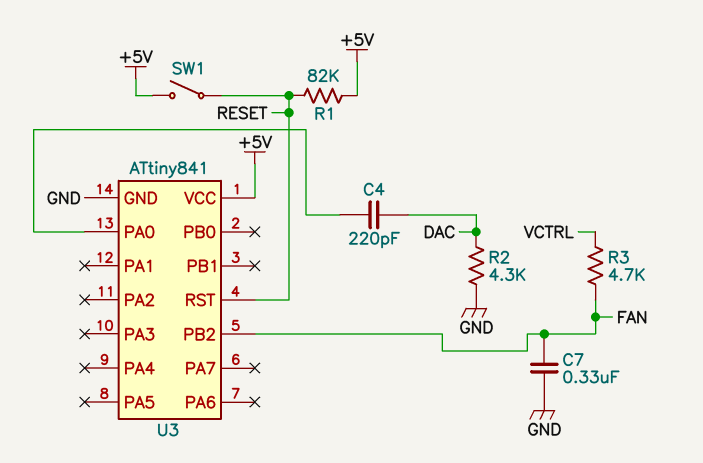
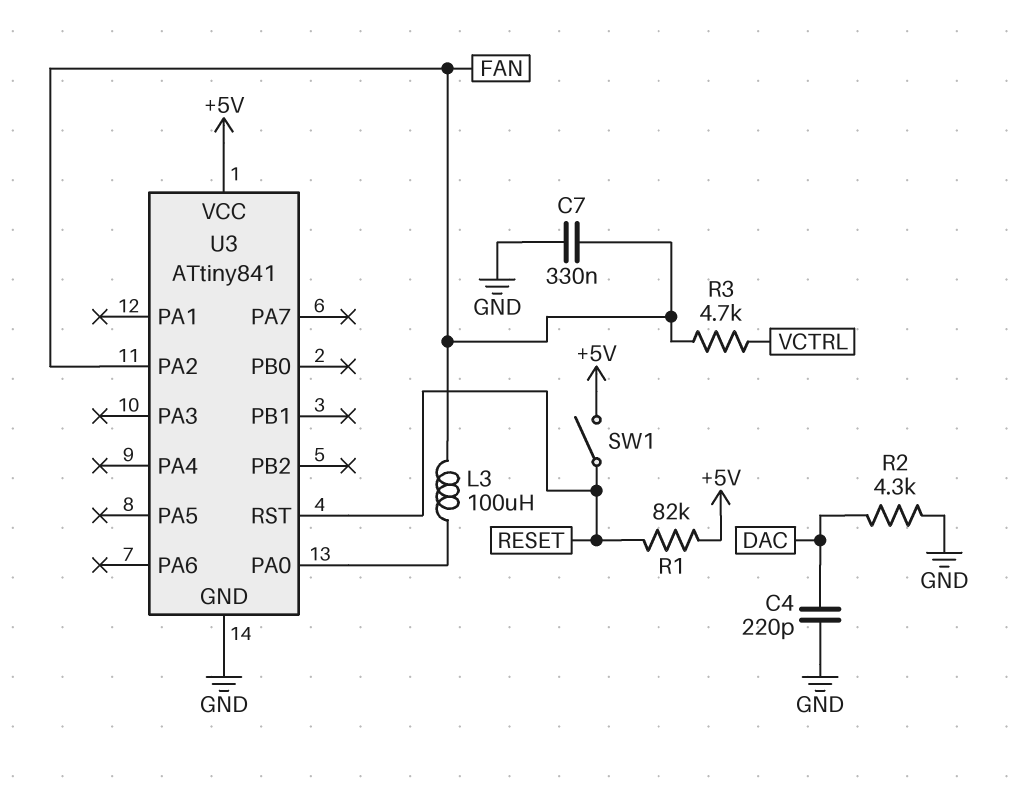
C4: 220pF (DAC, U3/PA0) -> 220pF (DAC, GND)
L3: none -> 100uH (FAN, U3/PA0)
U3 pin PA2: none -> FAN
U3 pin PB2: FAN -> none

